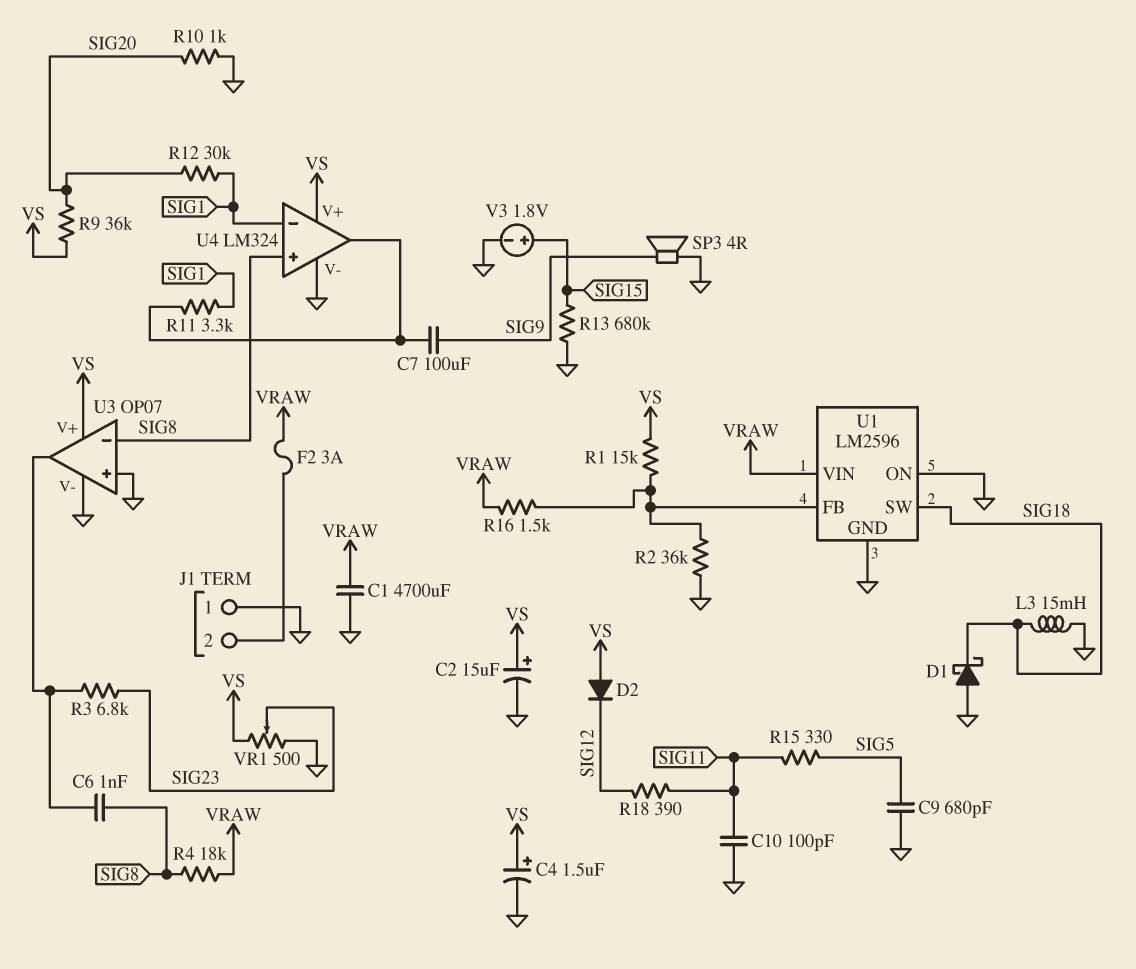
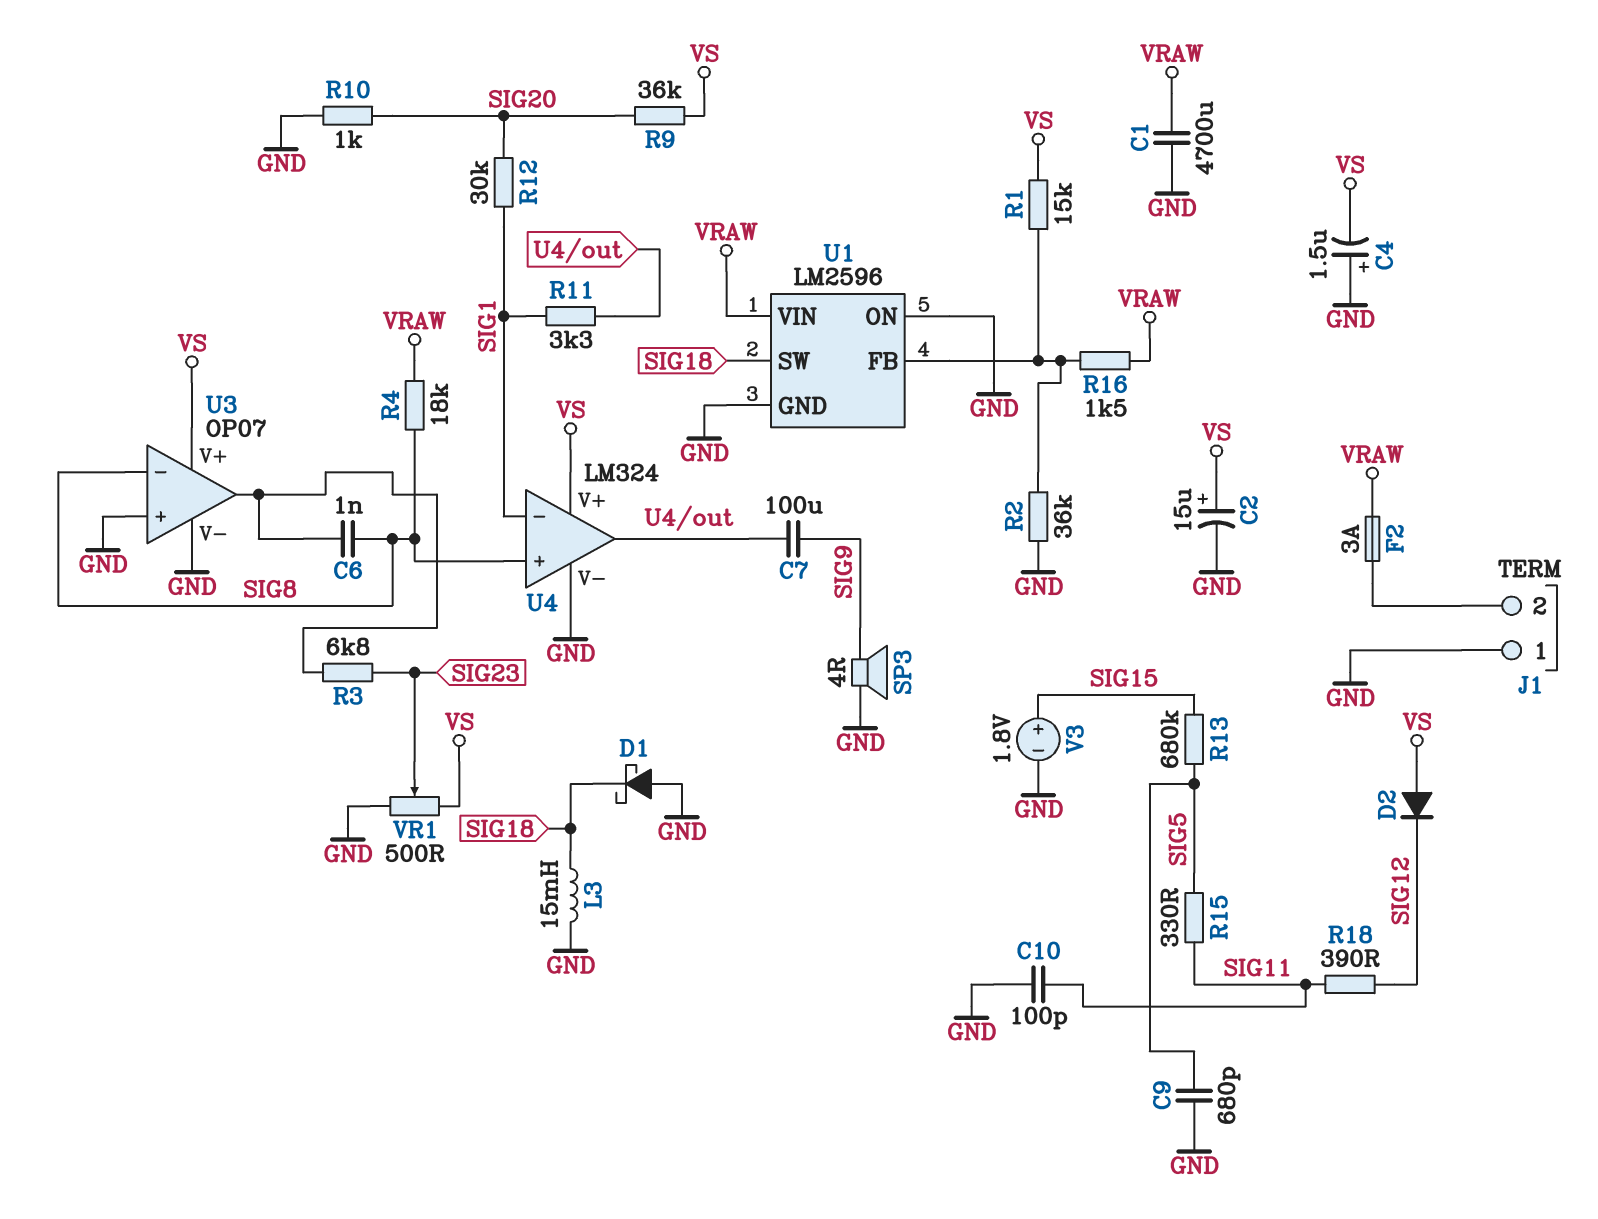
C4: 1.5uF (plus VS, minus GND) -> 1.5uF (plus GND, minus VS)
R13: 680k (GND, SIG15) -> 680k (SIG5, SIG15)

